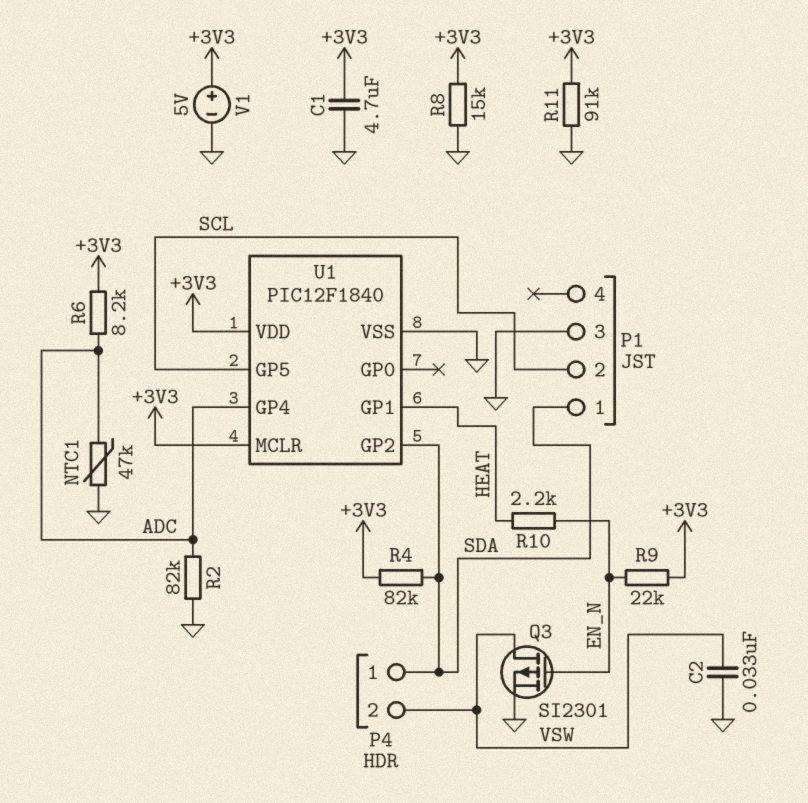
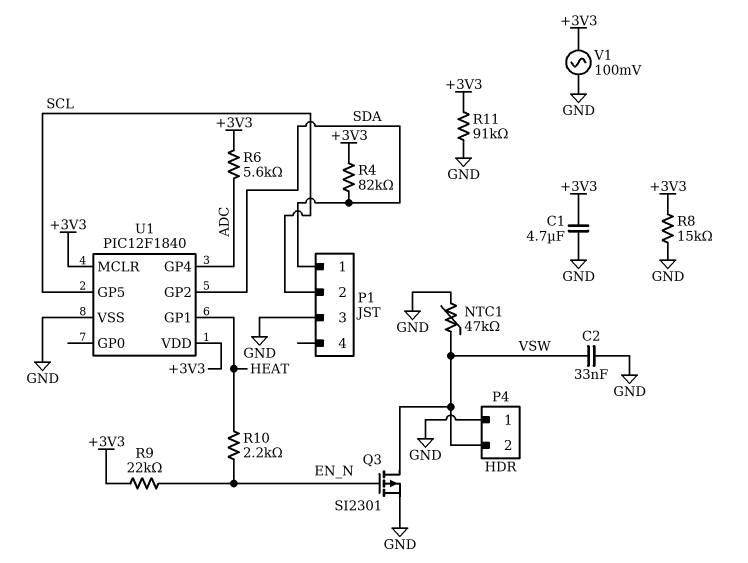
NTC1: 47k (ADC, GND) -> 47k (GND, VSW)
P4 pin 1: SDA -> GND
R2: 82k (ADC, GND) -> none
R6: 8.2k (+3V3, ADC) -> 5.6k (+3V3, ADC)
V1: 5V (plus +3V3, minus GND) -> AC 100mV (+3V3, GND)

